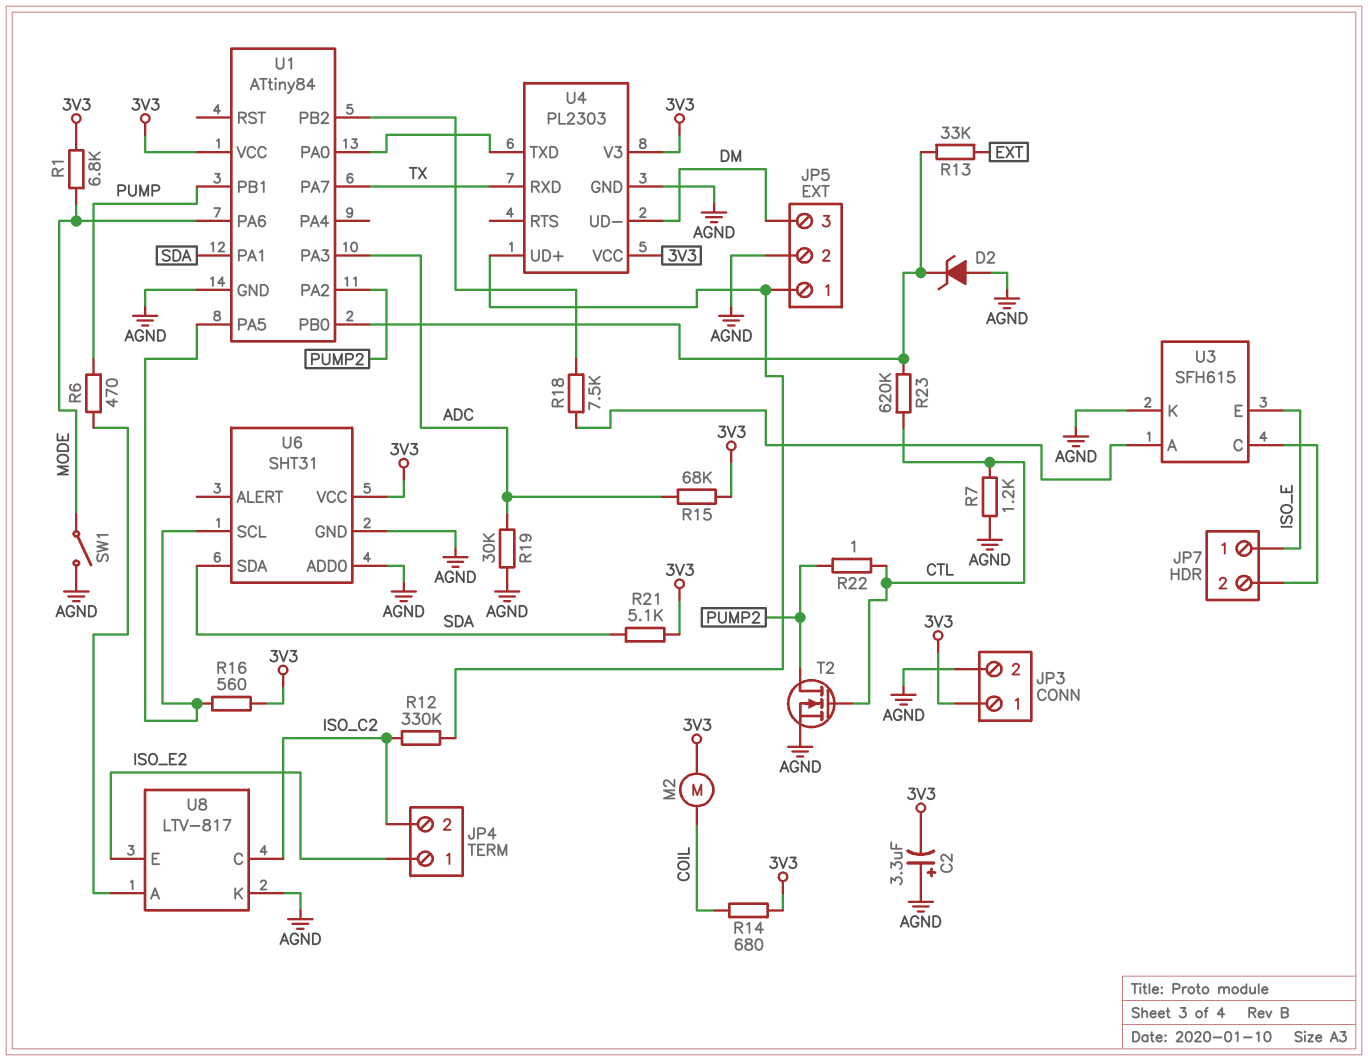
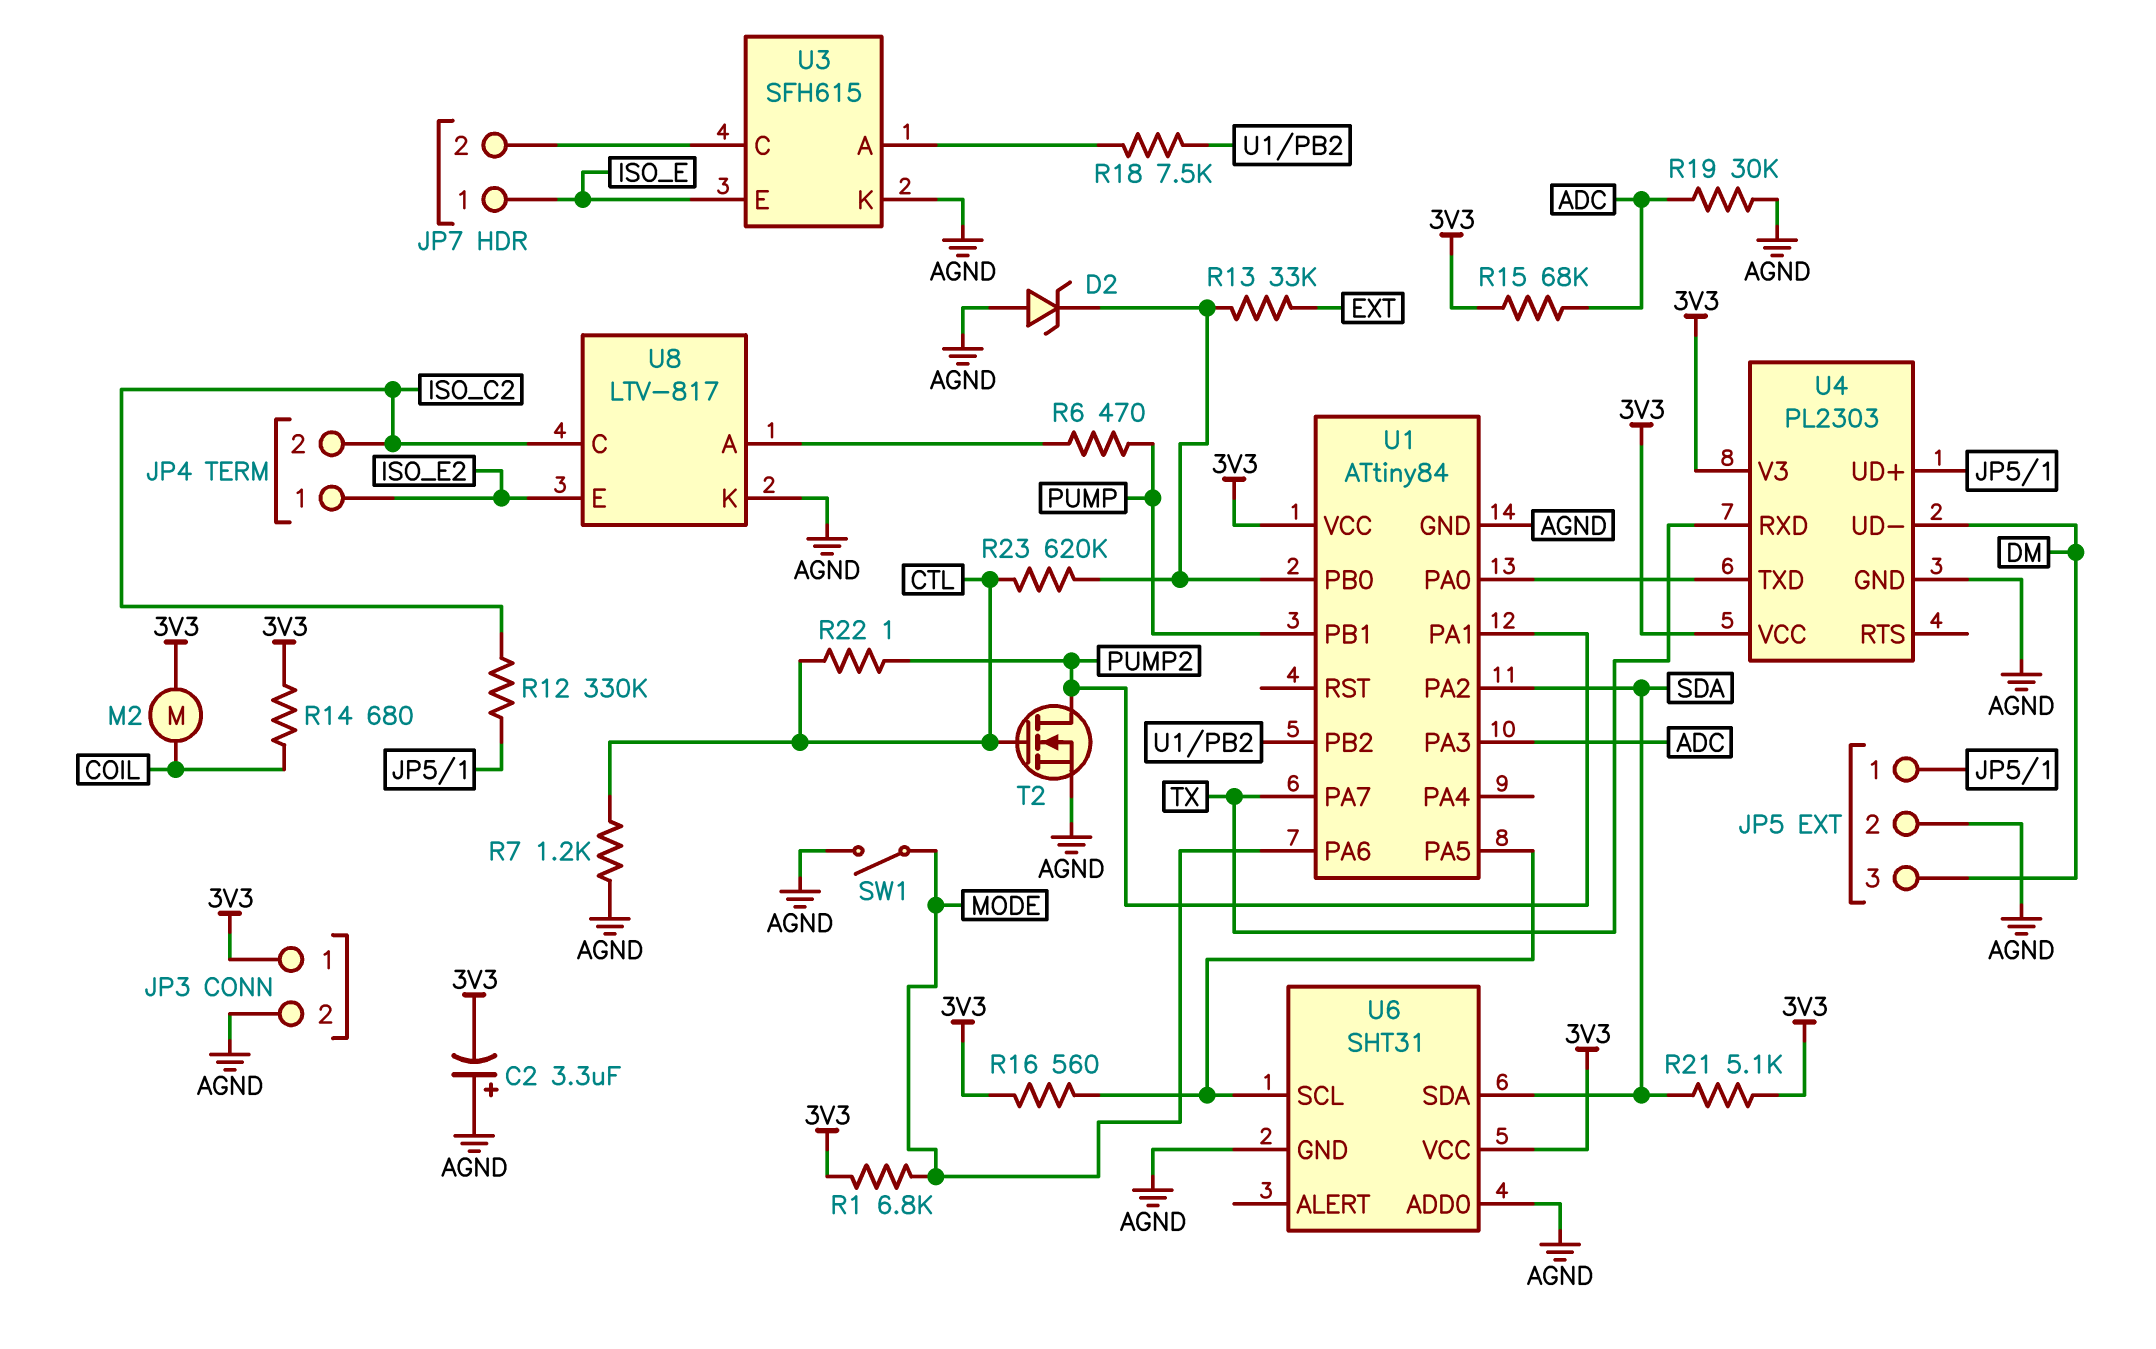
U1 pin PA1: SDA -> PUMP2
U1 pin PA2: PUMP2 -> SDA

